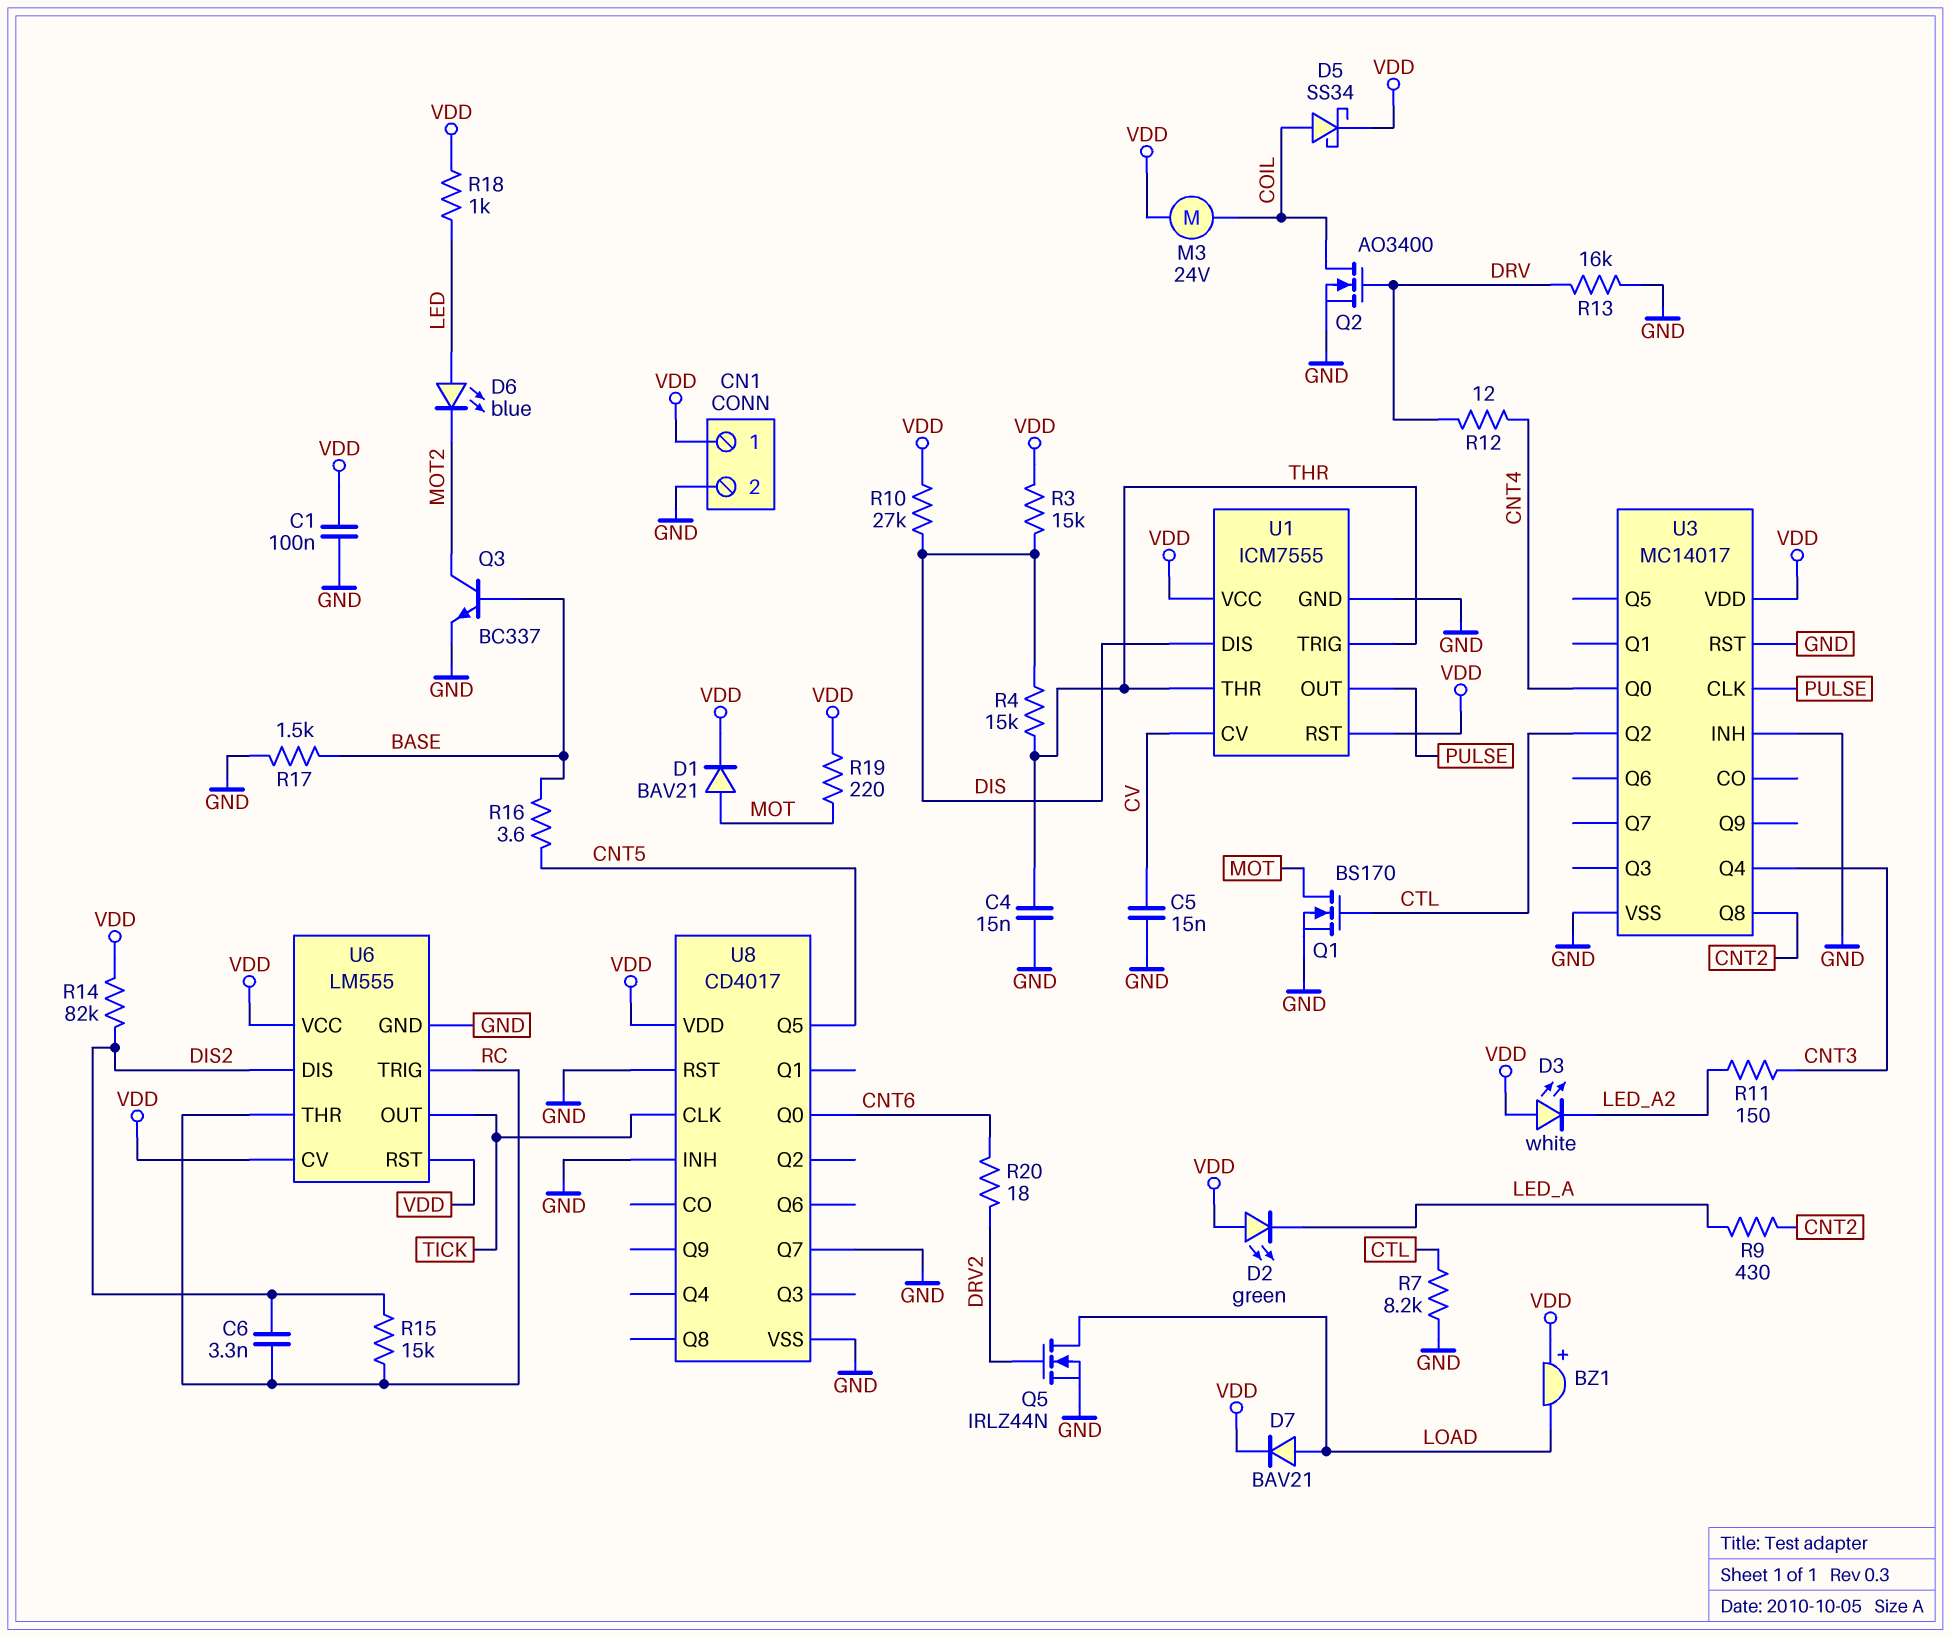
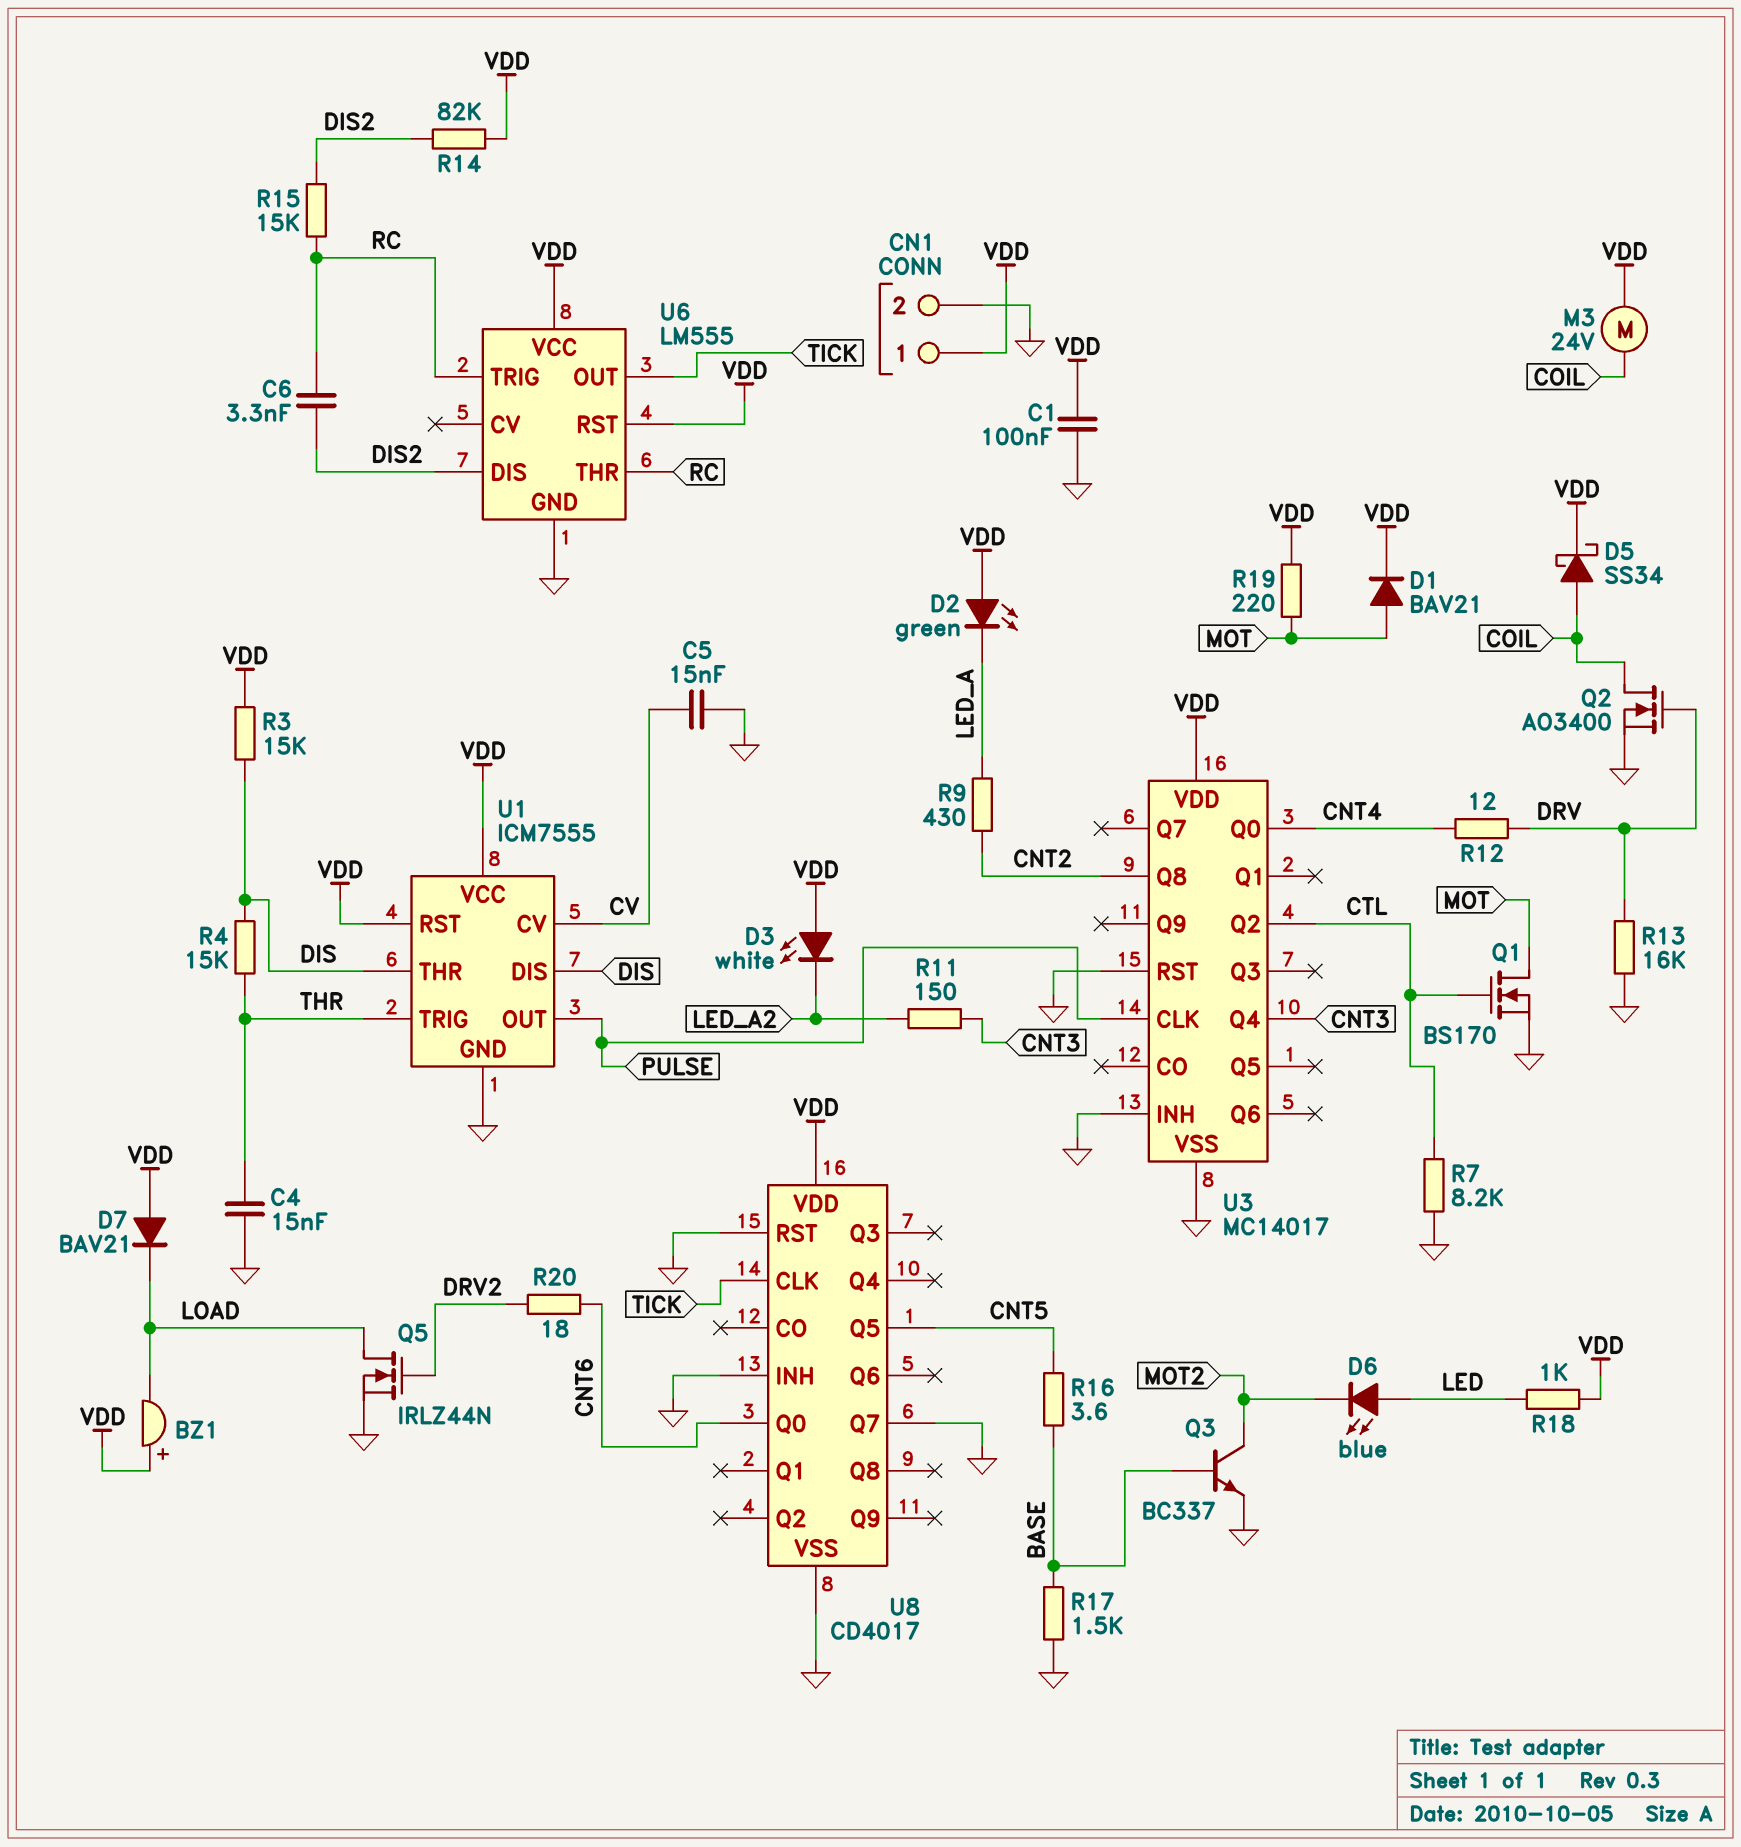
D7: diode BAV21 (A LOAD, K VDD) -> diode BAV21 (A VDD, K LOAD)
R10: 27k (DIS, VDD) -> none
U1 pin THR: THR -> DIS
U6 pin CV: VDD -> none

